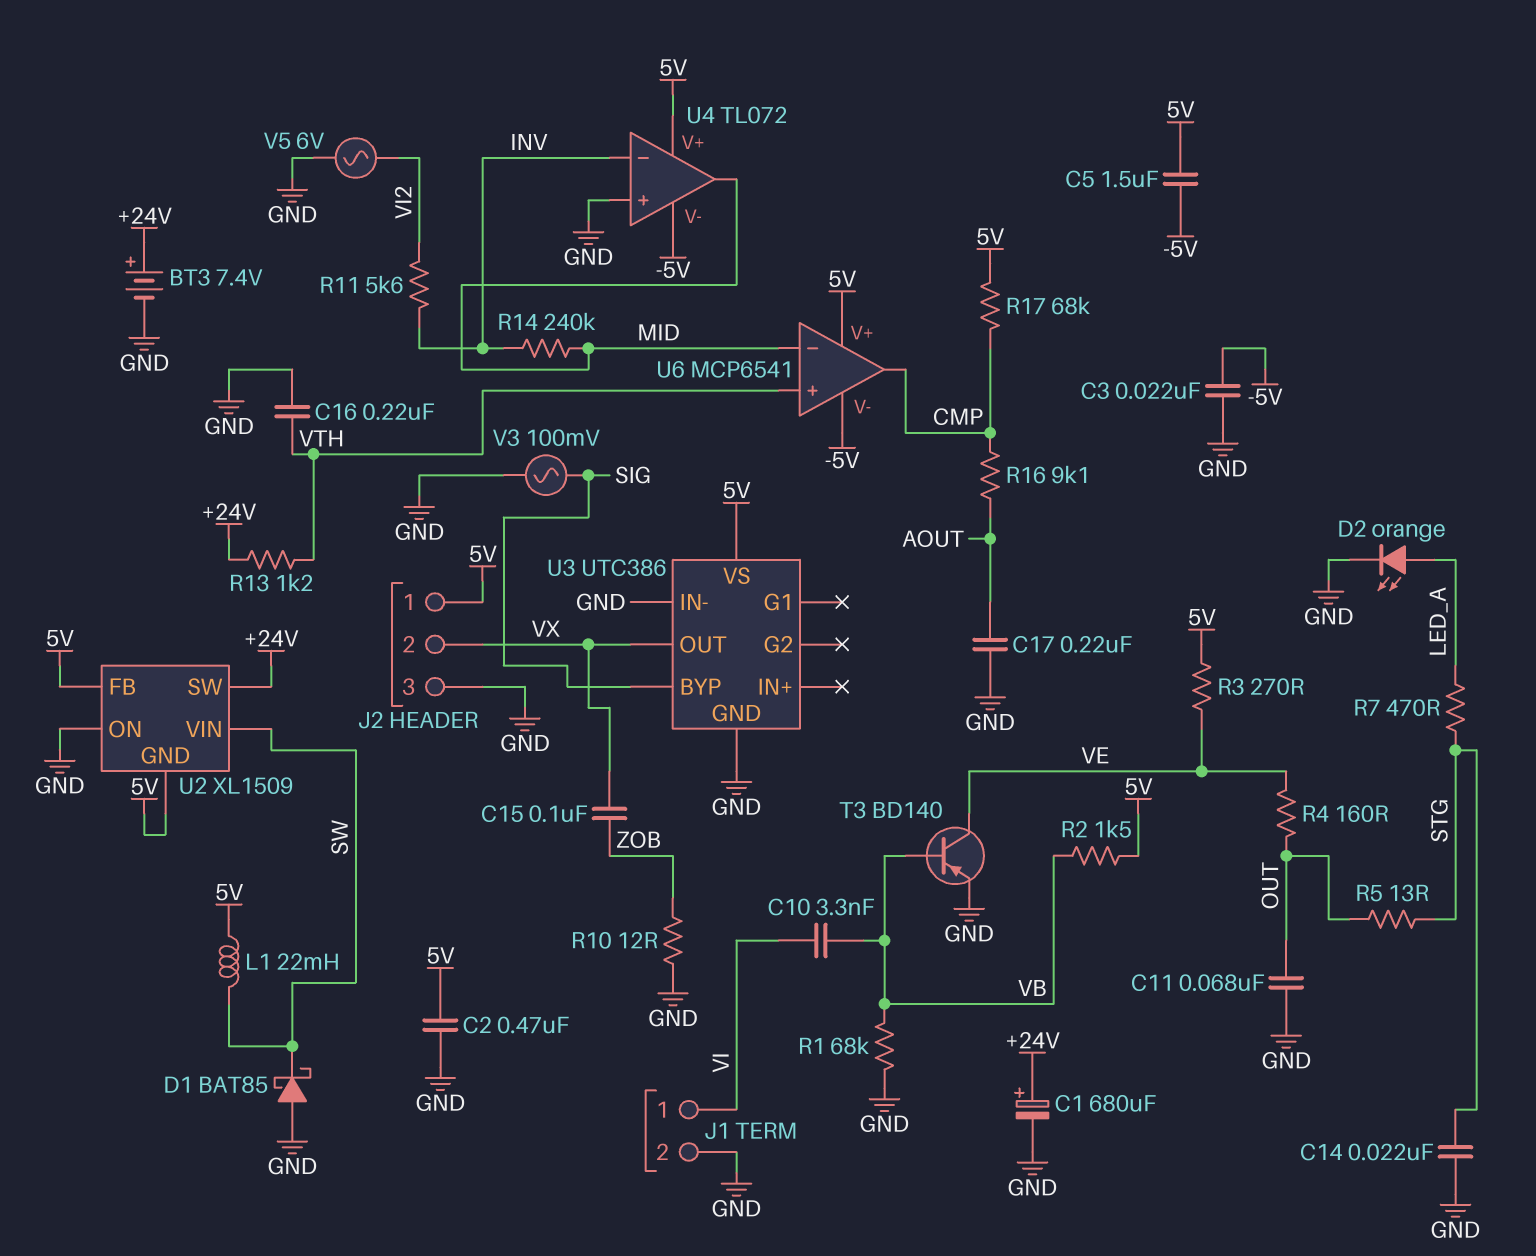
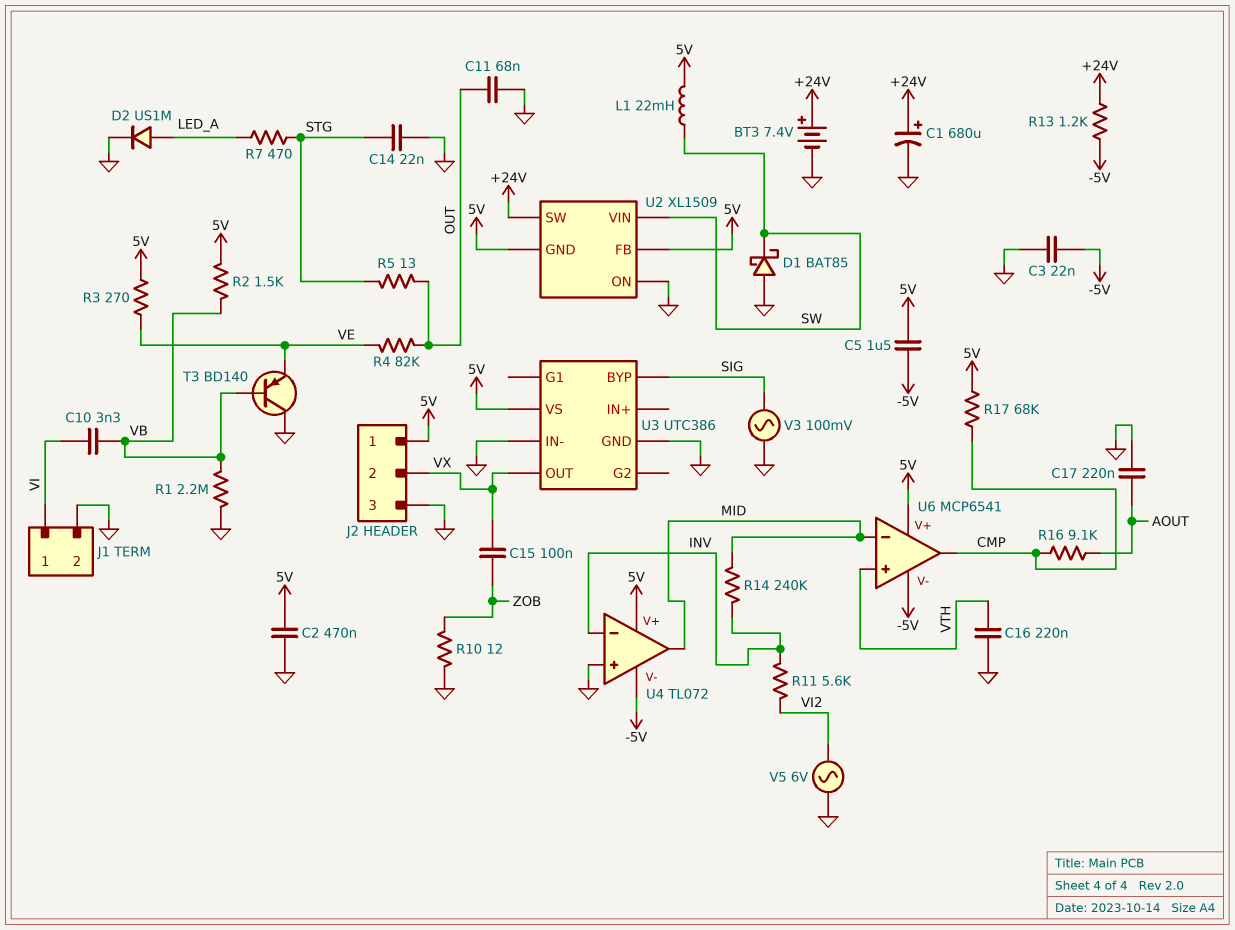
D2: LED orange (A LED_A, K GND) -> diode US1M (A LED_A, K GND)
R1: 68k (GND, VB) -> 2.2M (GND, VB)
R4: 160 (OUT, VE) -> 82k (OUT, VE)
R13: 1.2k (+24V, VTH) -> 1.2k (+24V, -5V)
T3: PNP BD140 (B VB, C VE, E GND) -> PNP BD140 (B VB, C GND, E VE)

